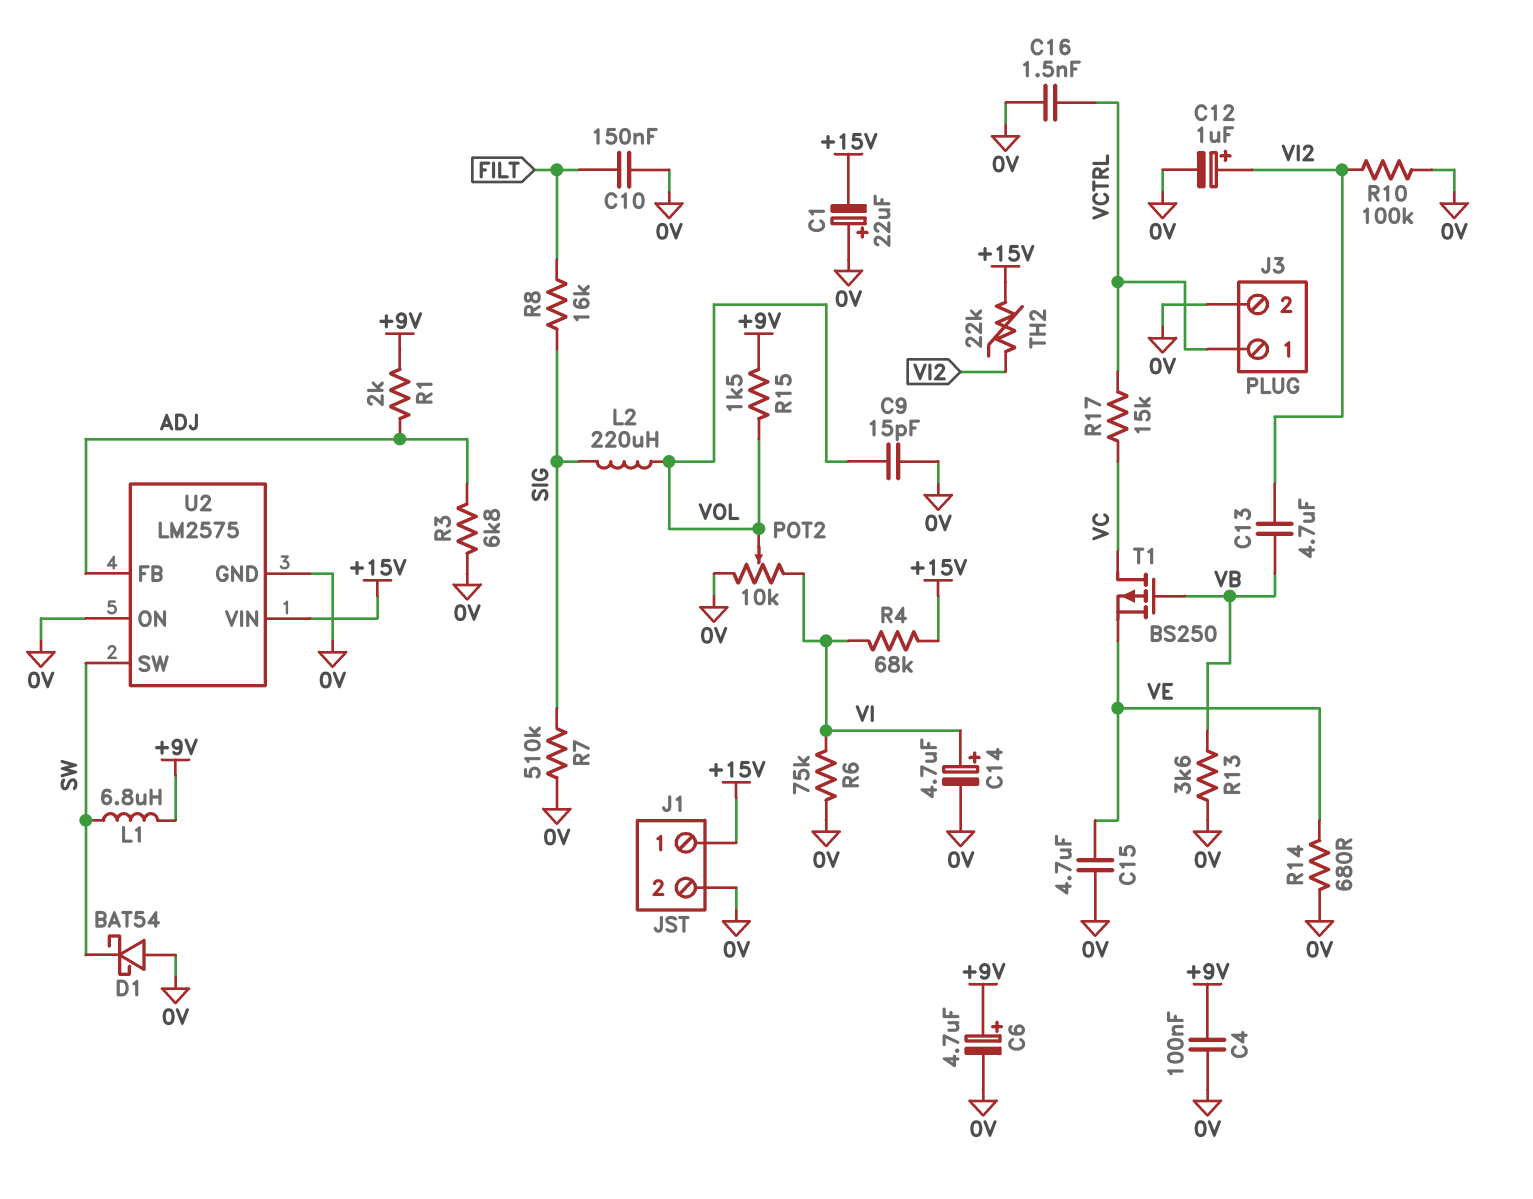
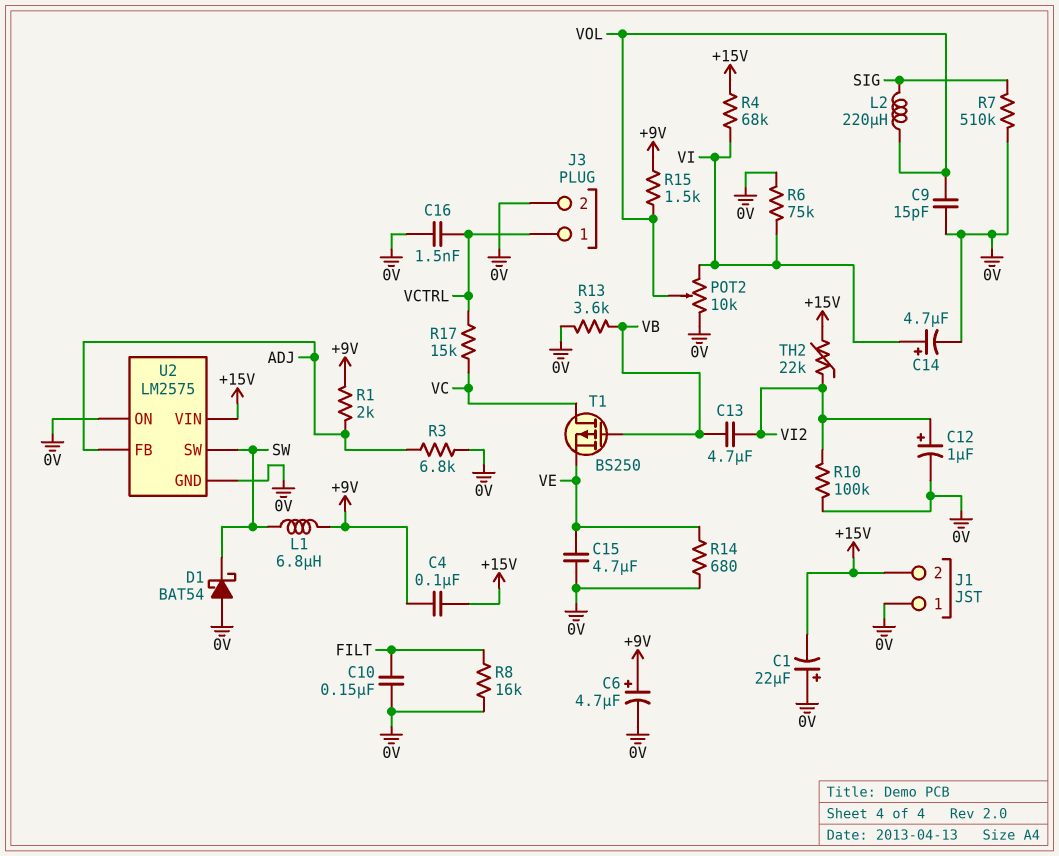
C4: 100nF (+9V, 0V) -> 100nF (+9V, +15V)
J1 pin 1: +15V -> 0V
J1 pin 2: 0V -> +15V
R8: 16k (FILT, SIG) -> 16k (0V, FILT)

